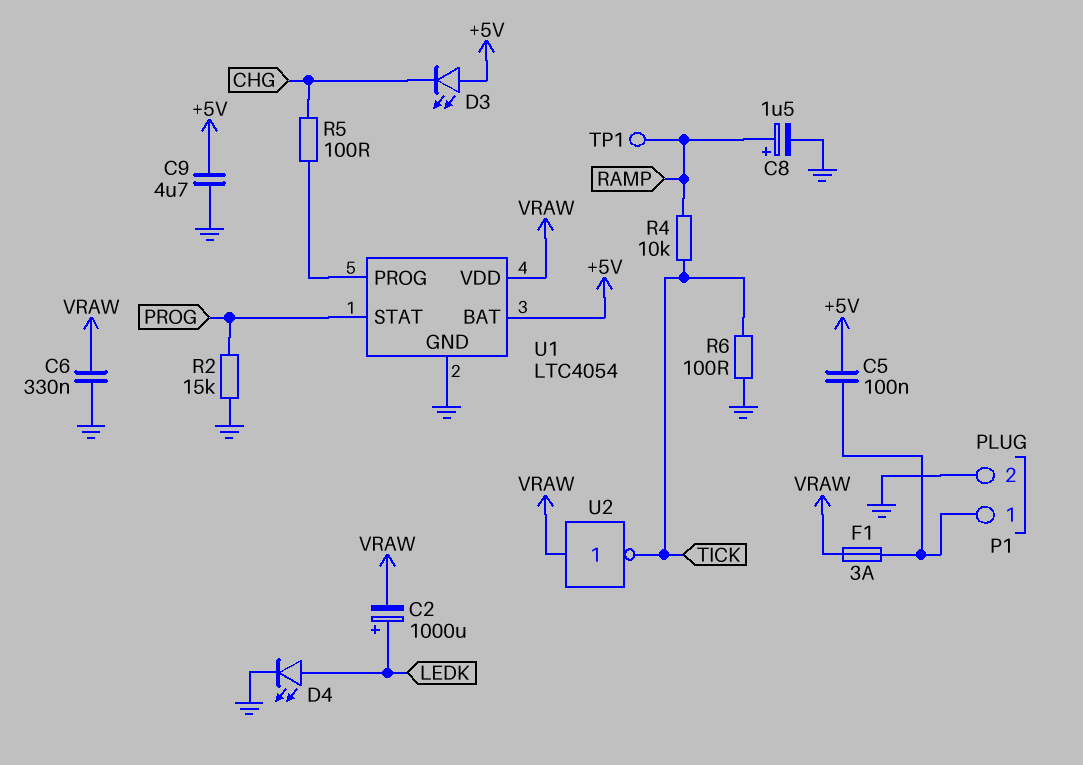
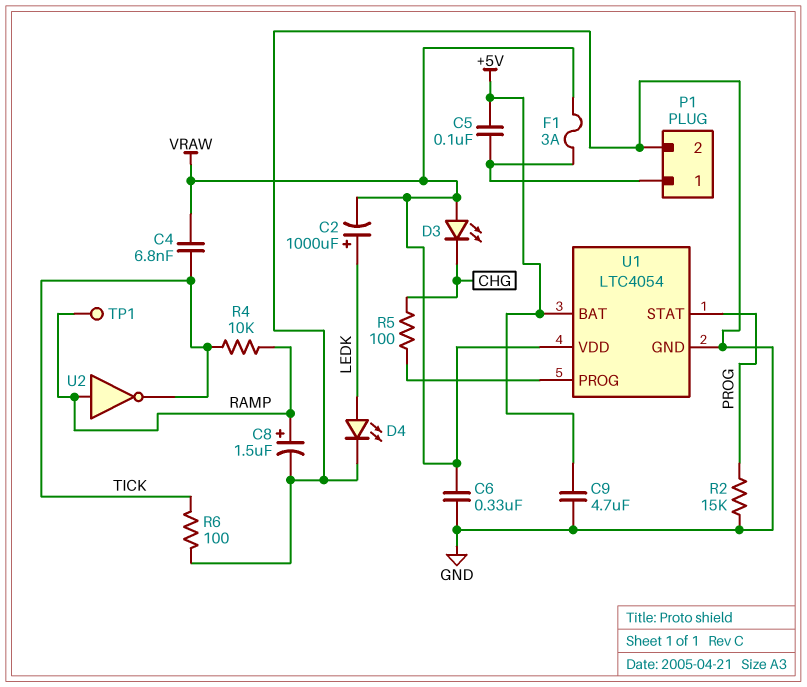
C4: none -> 6.8nF (TICK, VRAW)
D3: LED (A +5V, K CHG) -> LED (A VRAW, K CHG)
U2: NOT (in VRAW, out TICK) -> NOT (in RAMP, out TICK)

